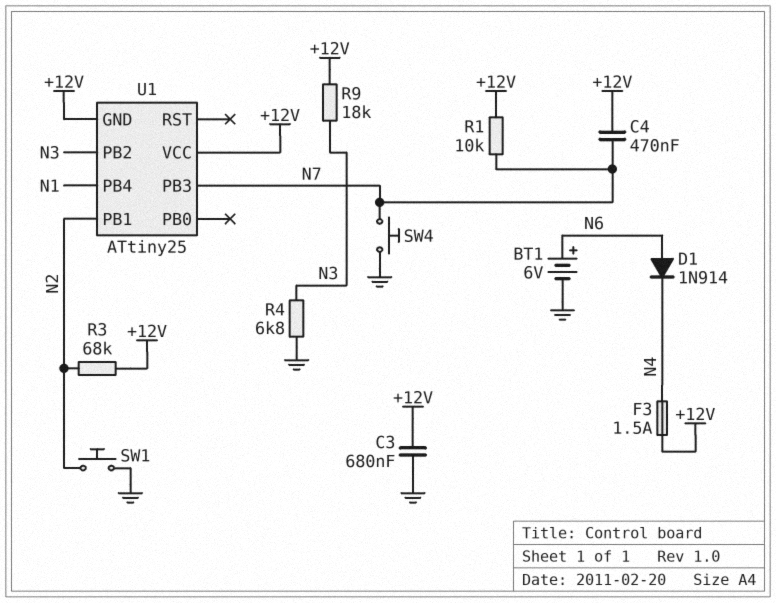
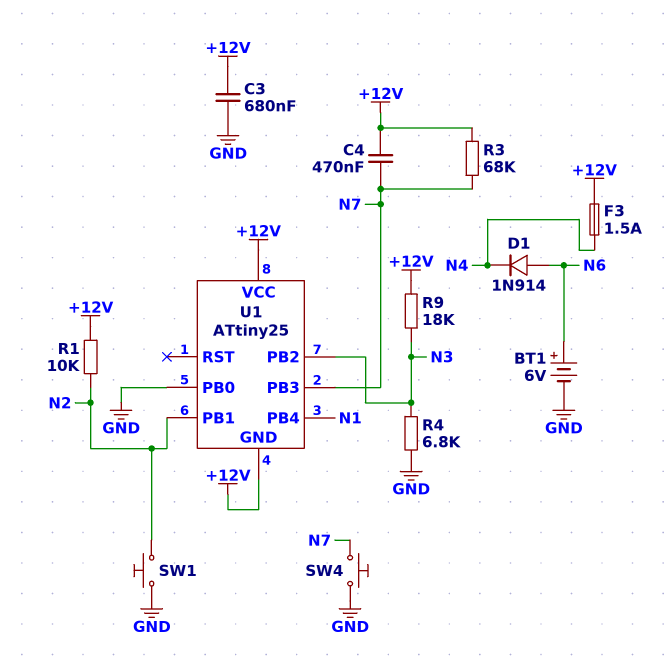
R1: 10k (+12V, N7) -> 10k (+12V, N2)
R3: 68k (+12V, N2) -> 68k (+12V, N7)
U1 pin PB0: none -> GND

